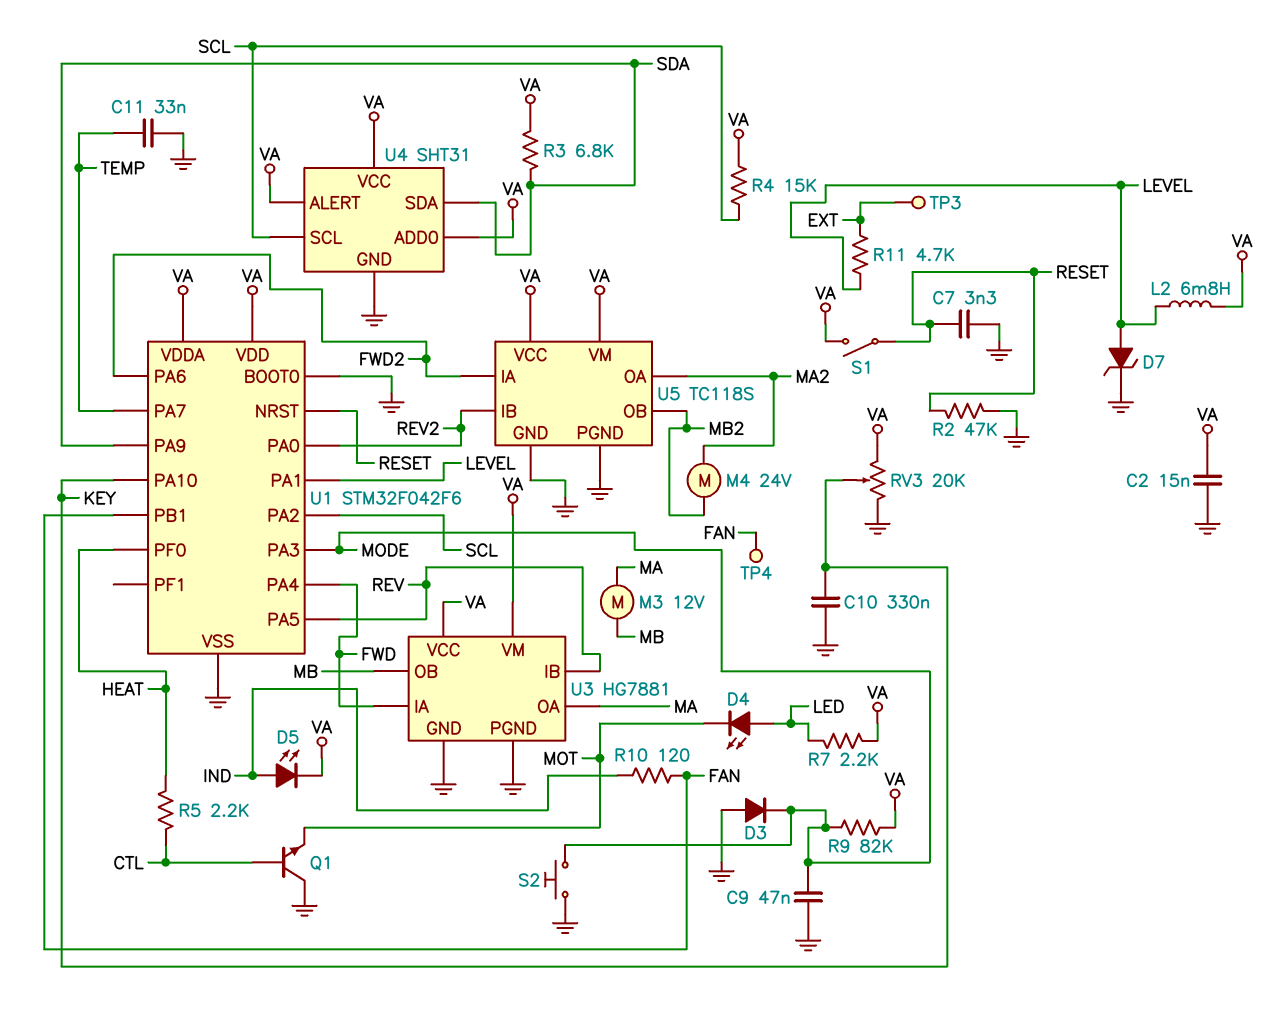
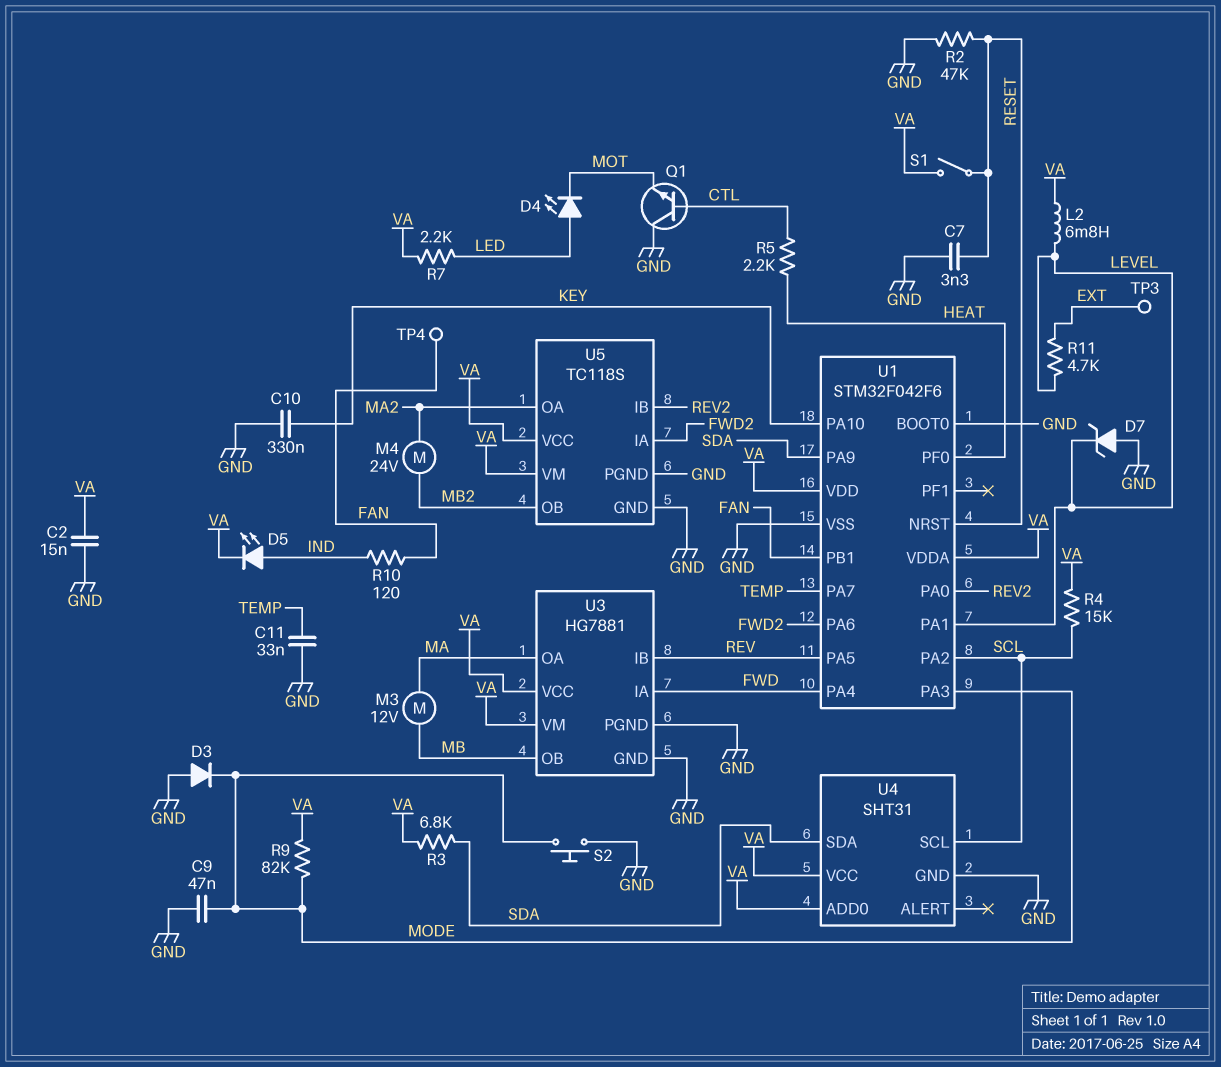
D7: zener (A LEVEL, K GND) -> zener (A GND, K LEVEL)
RV3: 20k (GND, VA, wiper KEY) -> none
U4 pin ALERT: VA -> none

